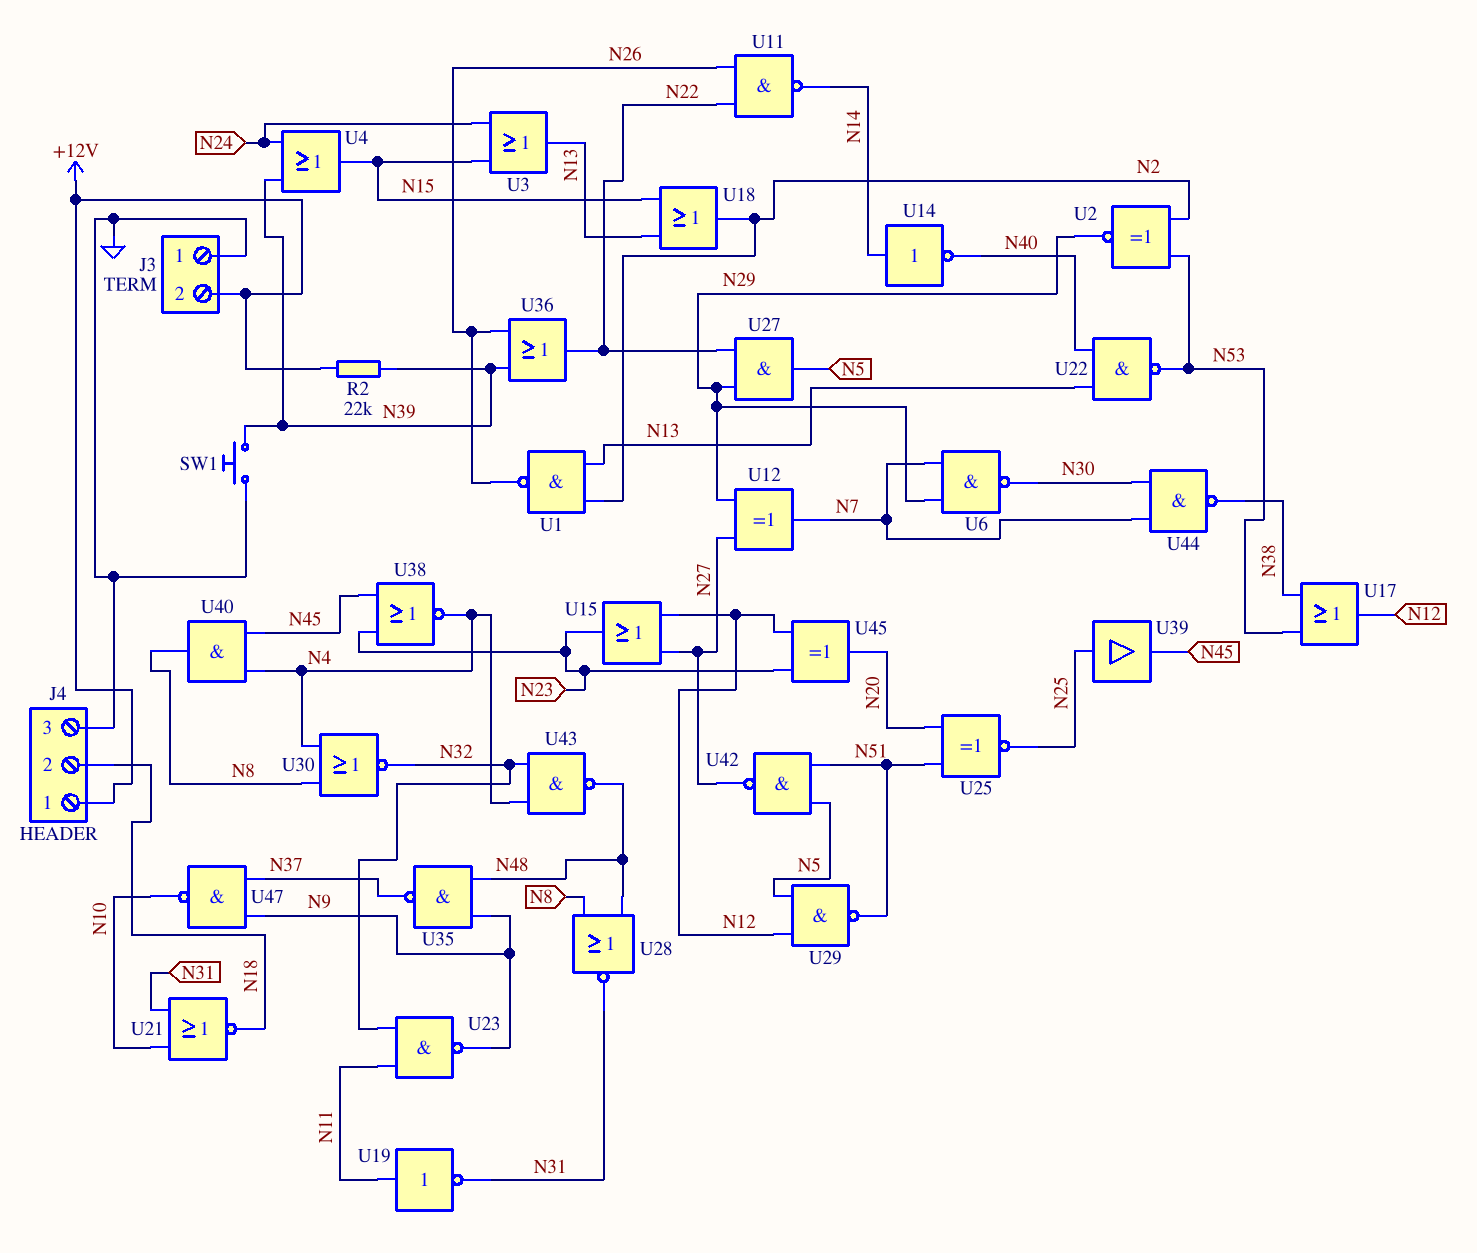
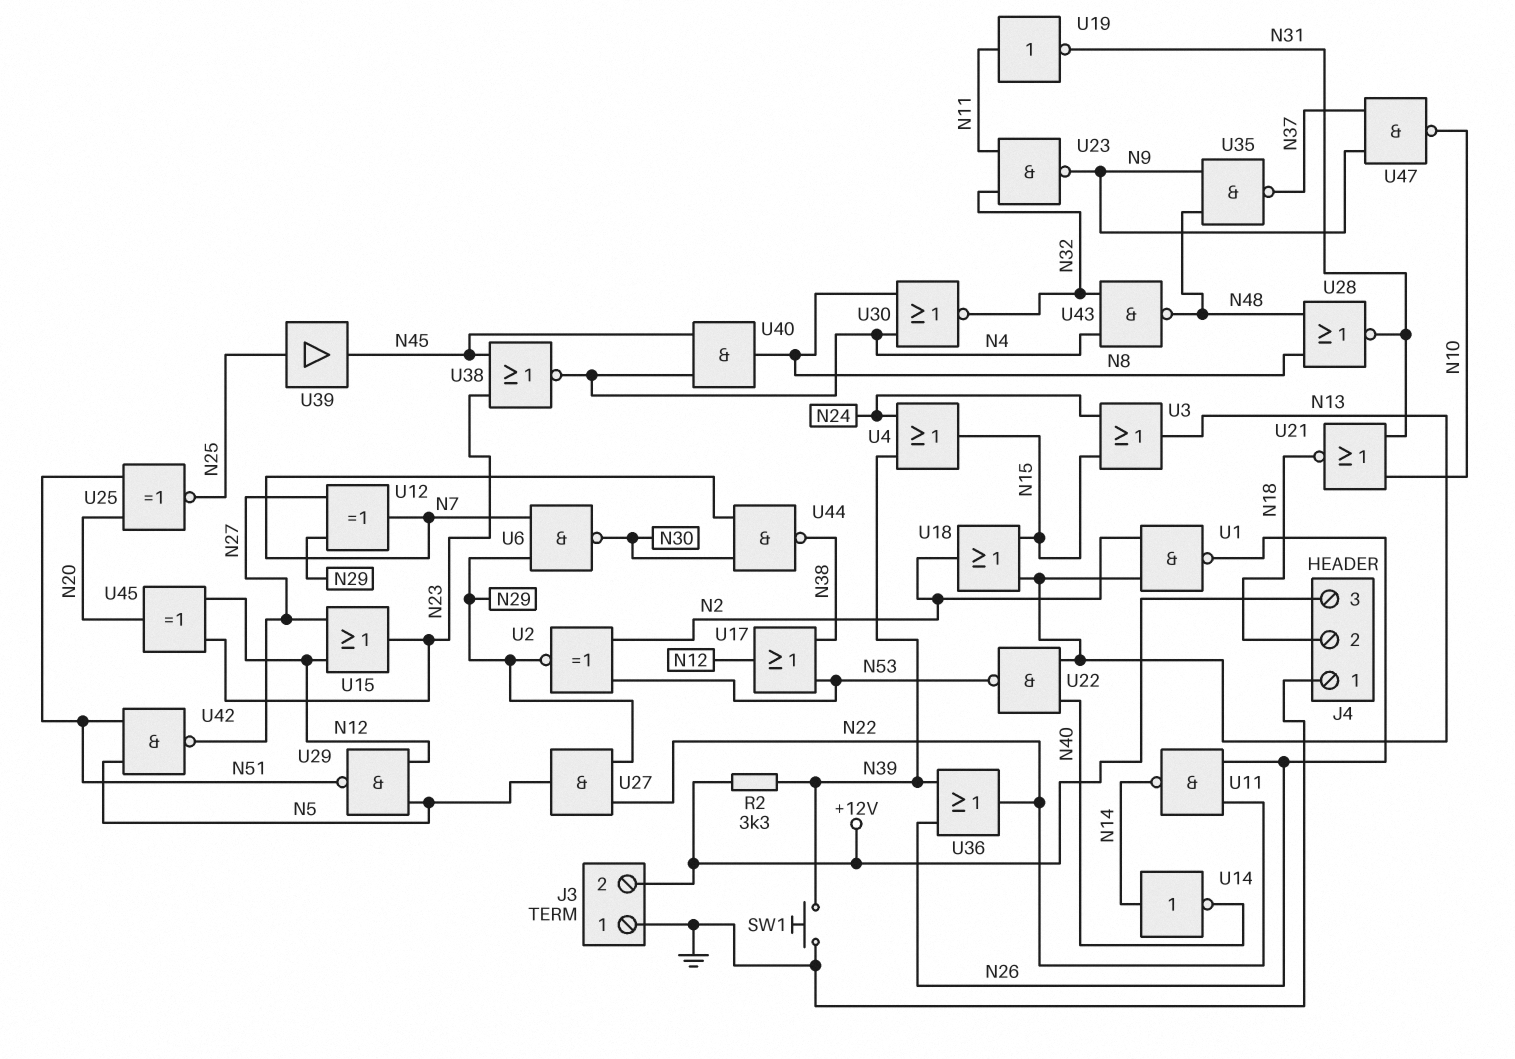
J4 pin 1: +12V -> GND
J4 pin 3: GND -> +12V
R2: 22k (+12V, N39) -> 3.3k (+12V, N39)

